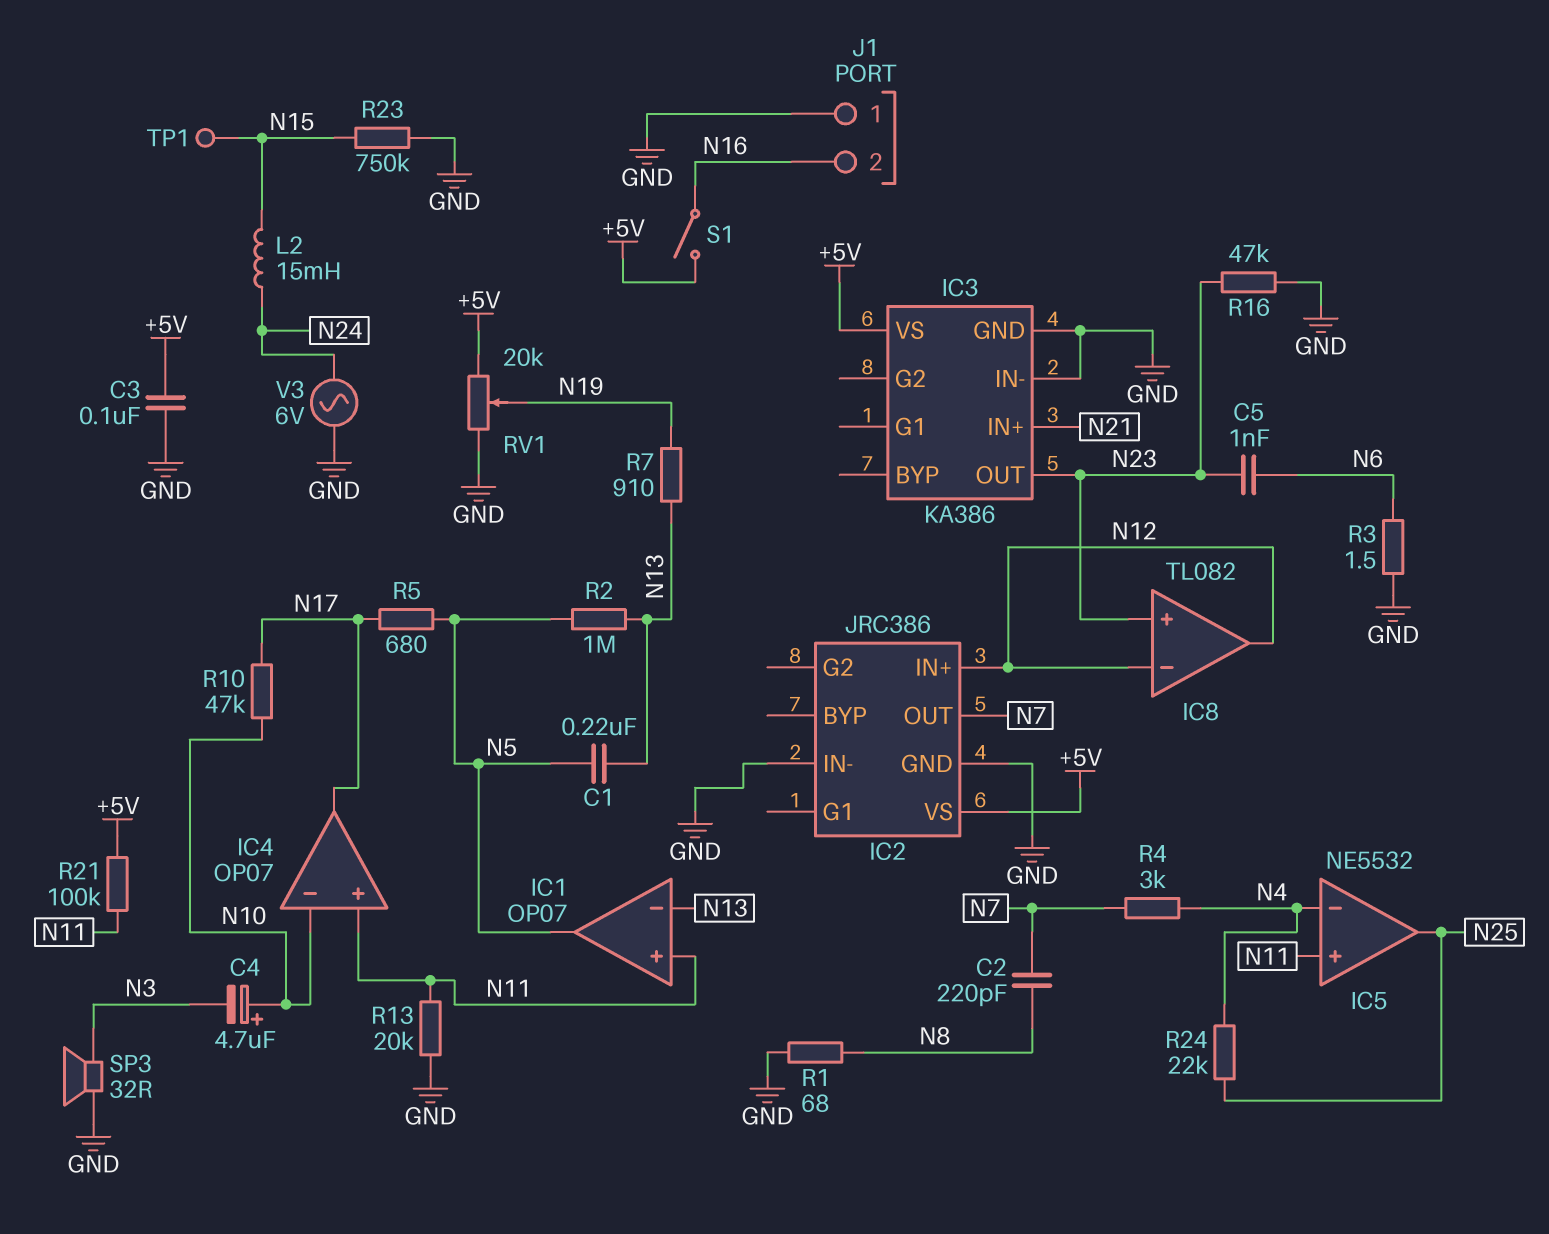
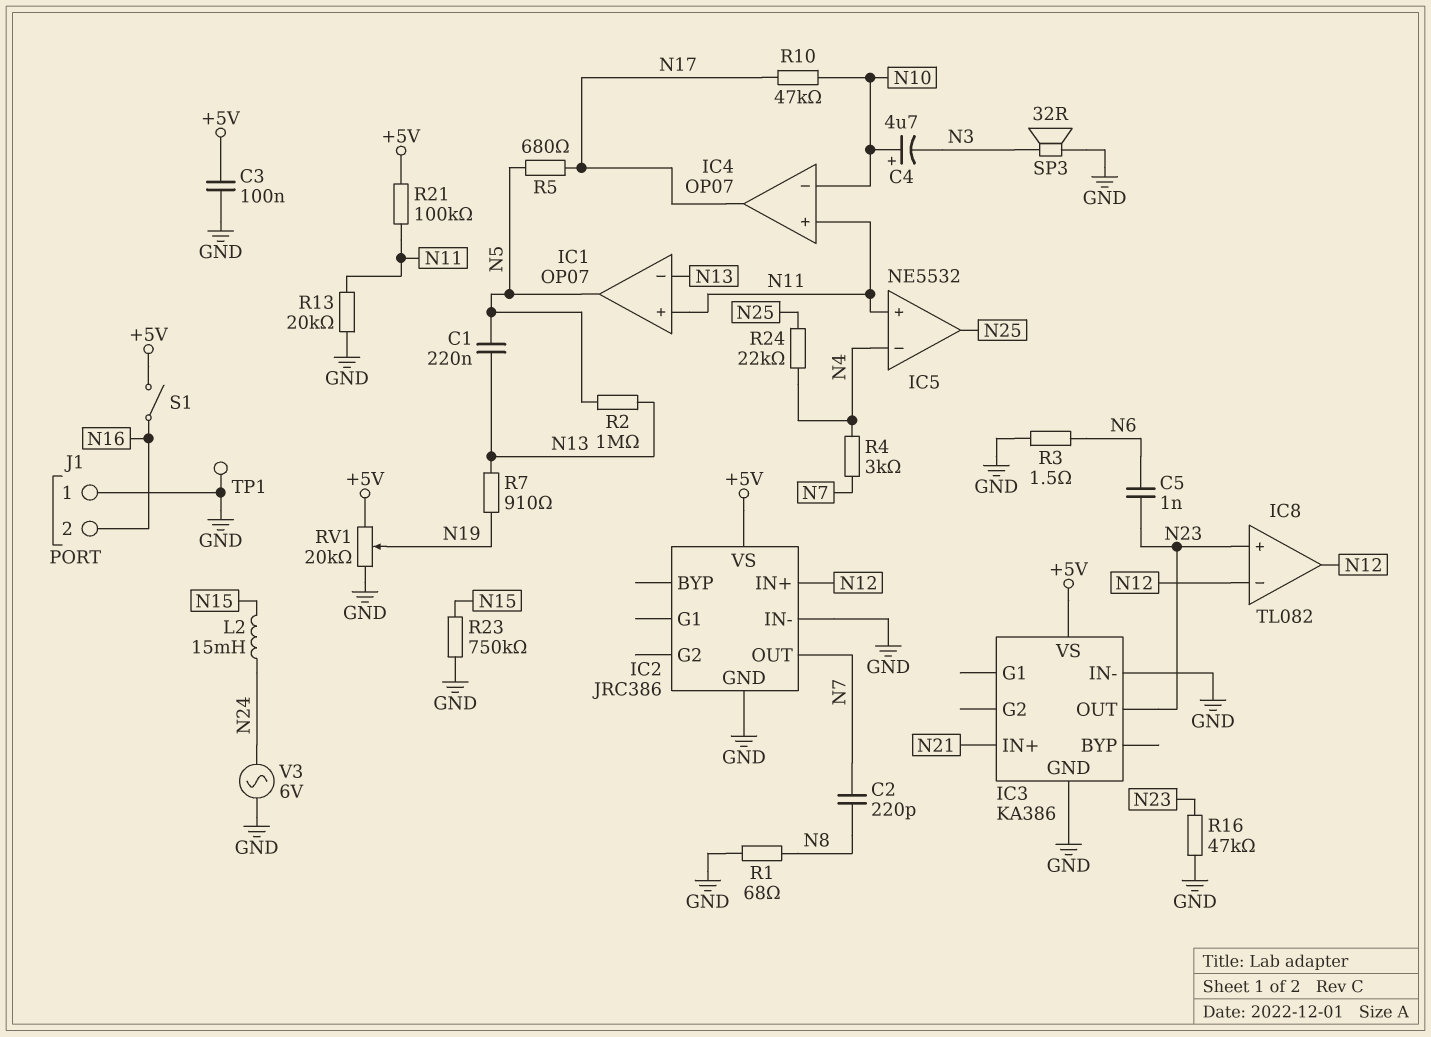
TP1: test point (N15) -> test point (GND)

